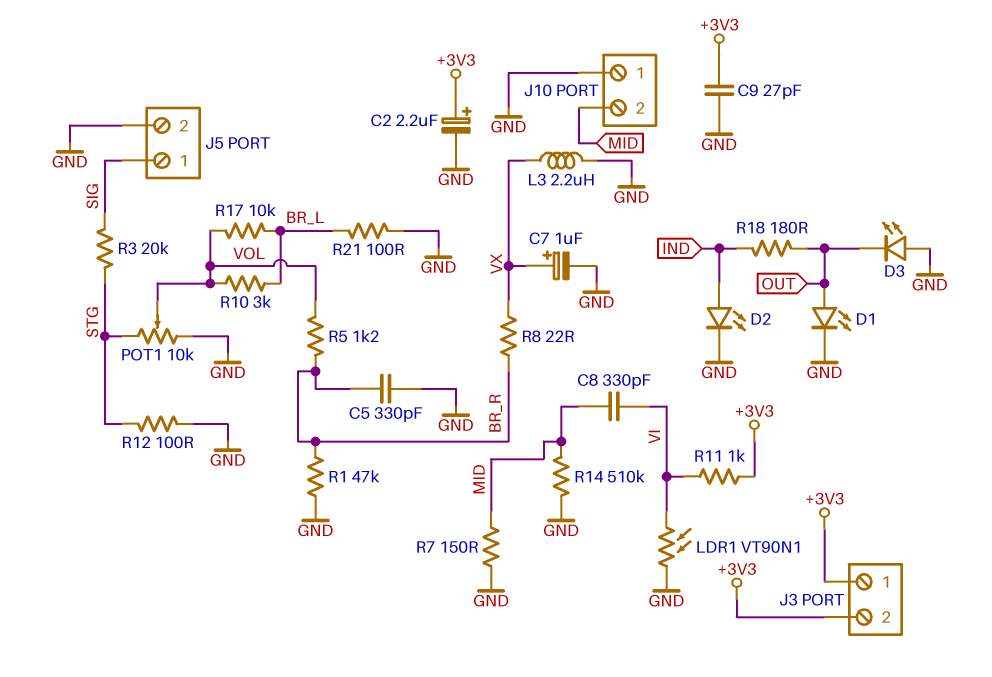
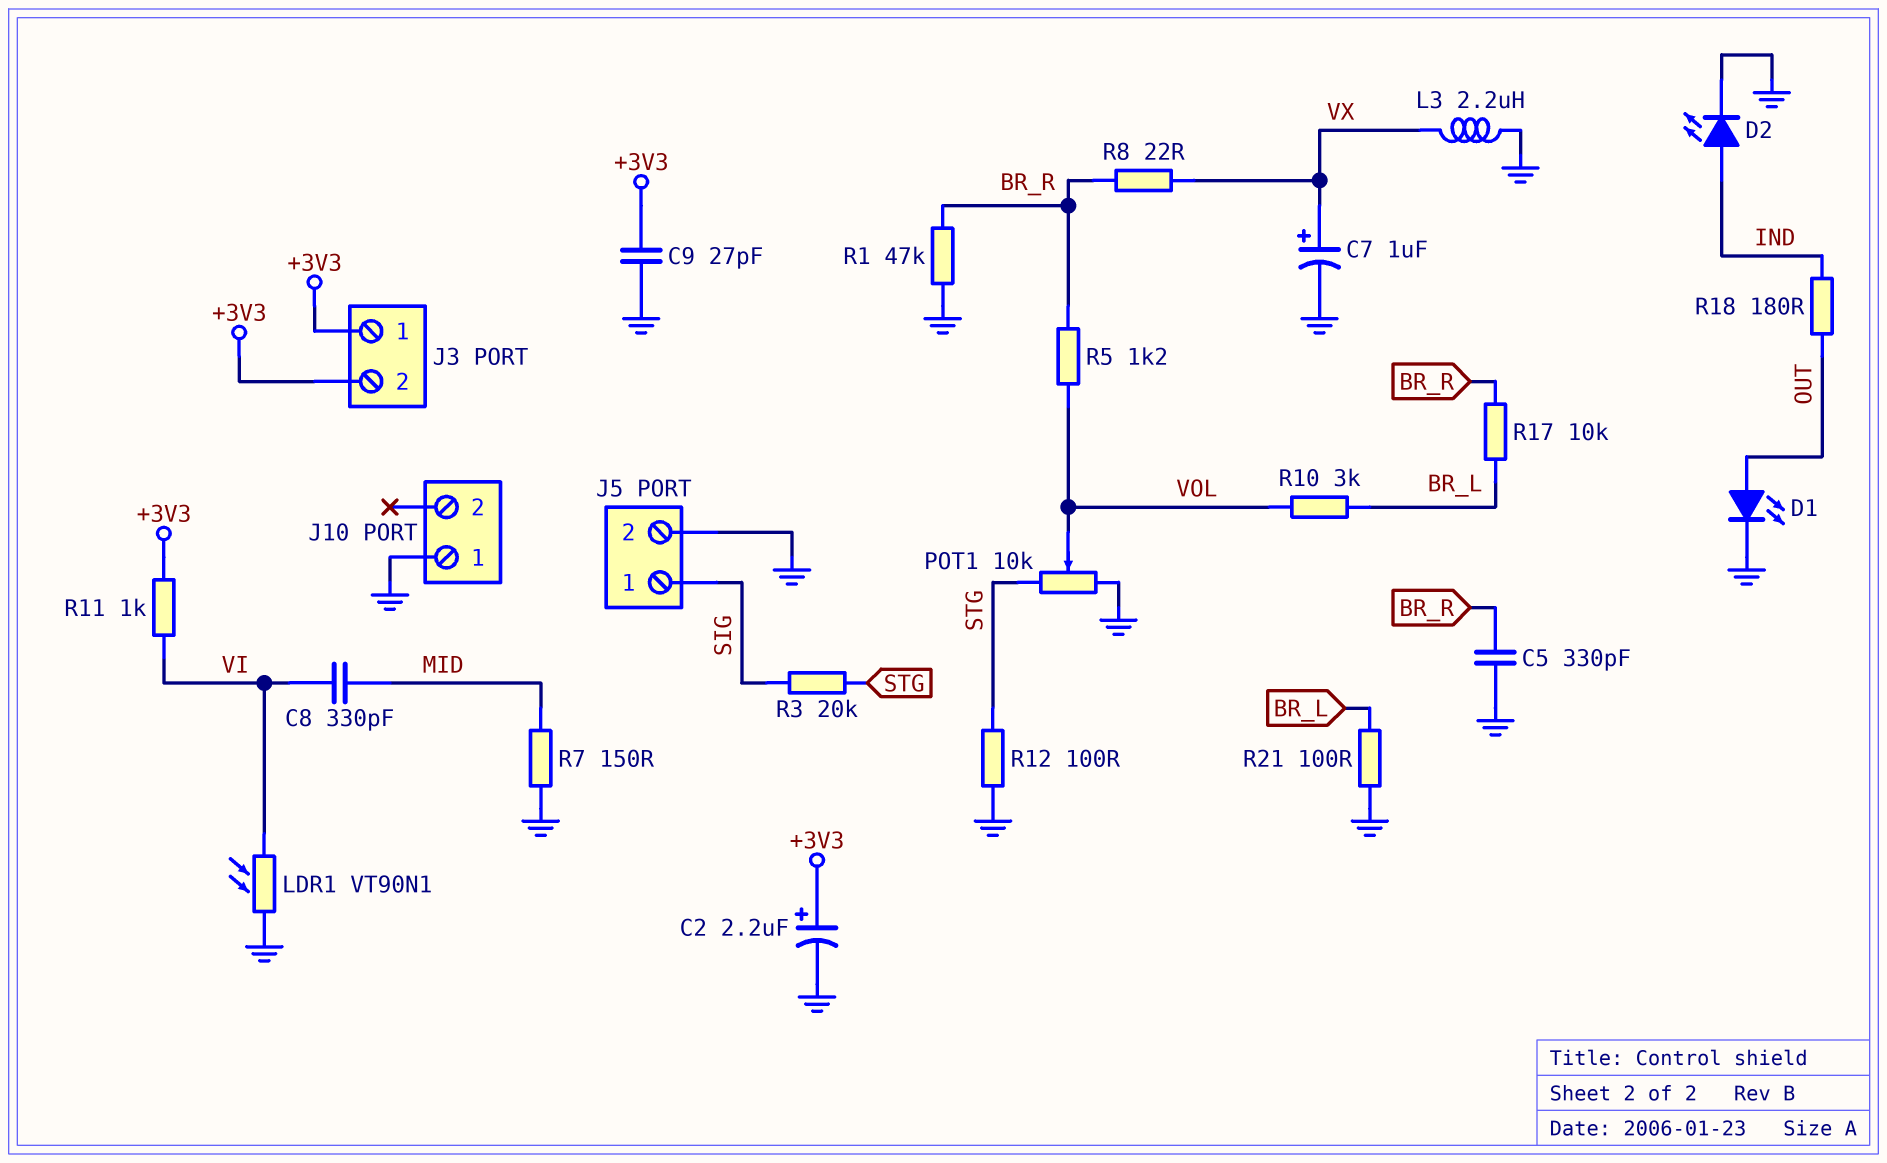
D3: LED (A GND, K OUT) -> none
J10 pin 2: MID -> none
R14: 510k (GND, MID) -> none
R17: 10k (BR_L, VOL) -> 10k (BR_L, BR_R)

